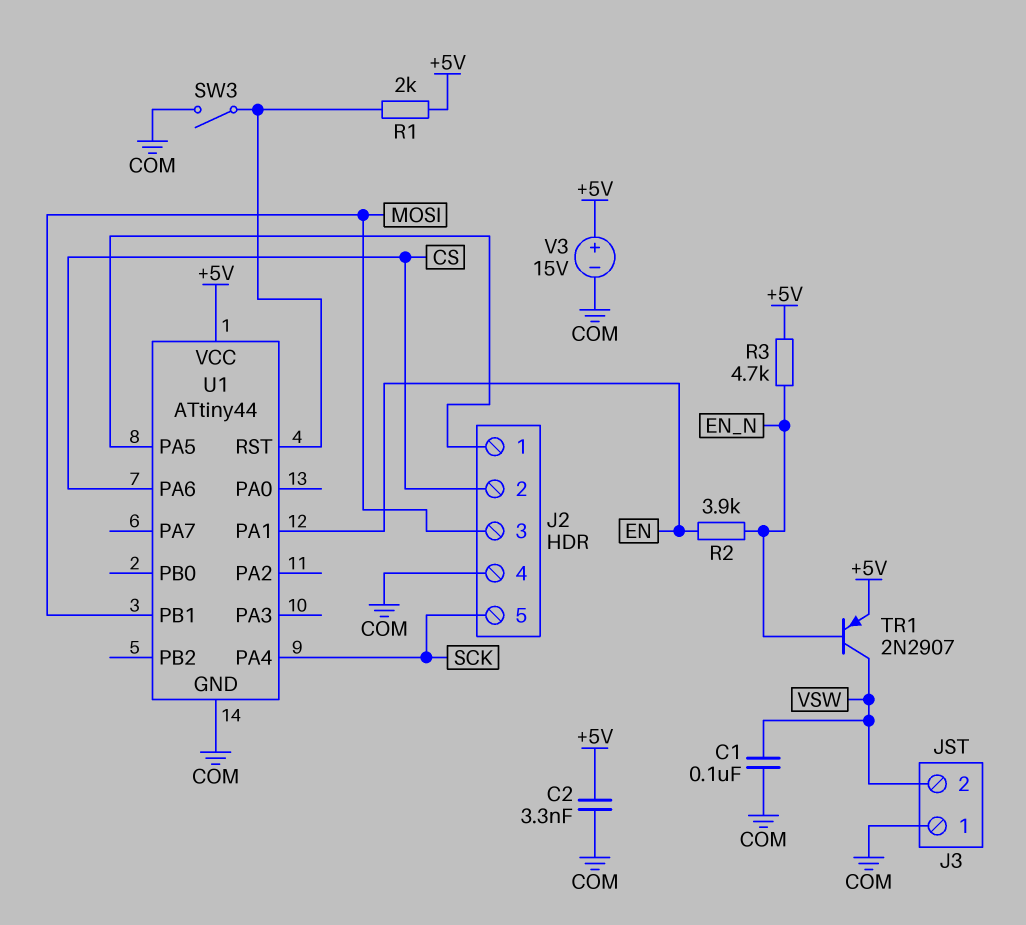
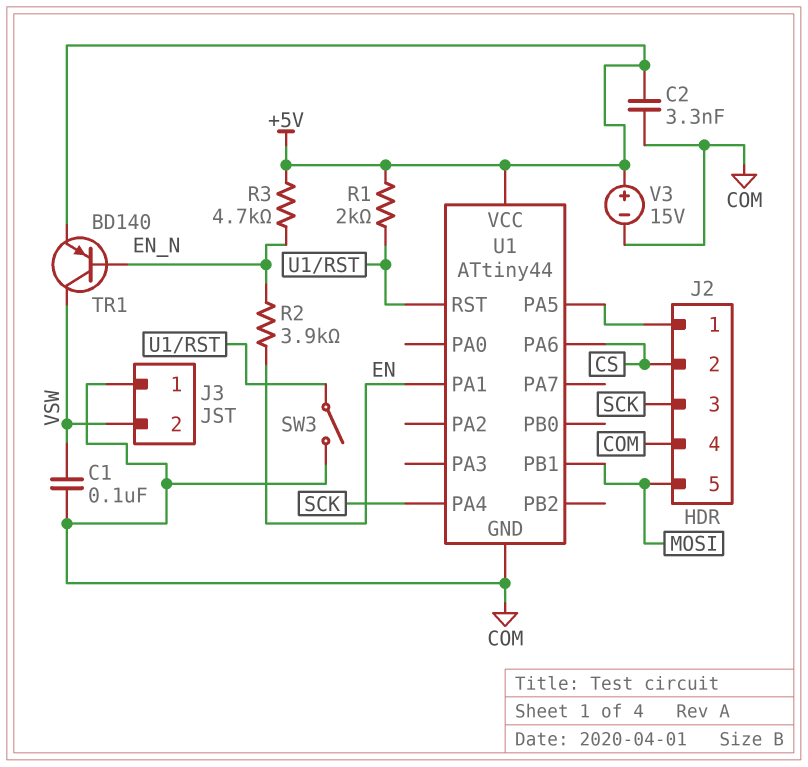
J2 pin 3: MOSI -> SCK
J2 pin 5: SCK -> MOSI
TR1: PNP 2N2907 (B EN_N, C VSW, E +5V) -> PNP BD140 (B EN_N, C VSW, E +5V)

